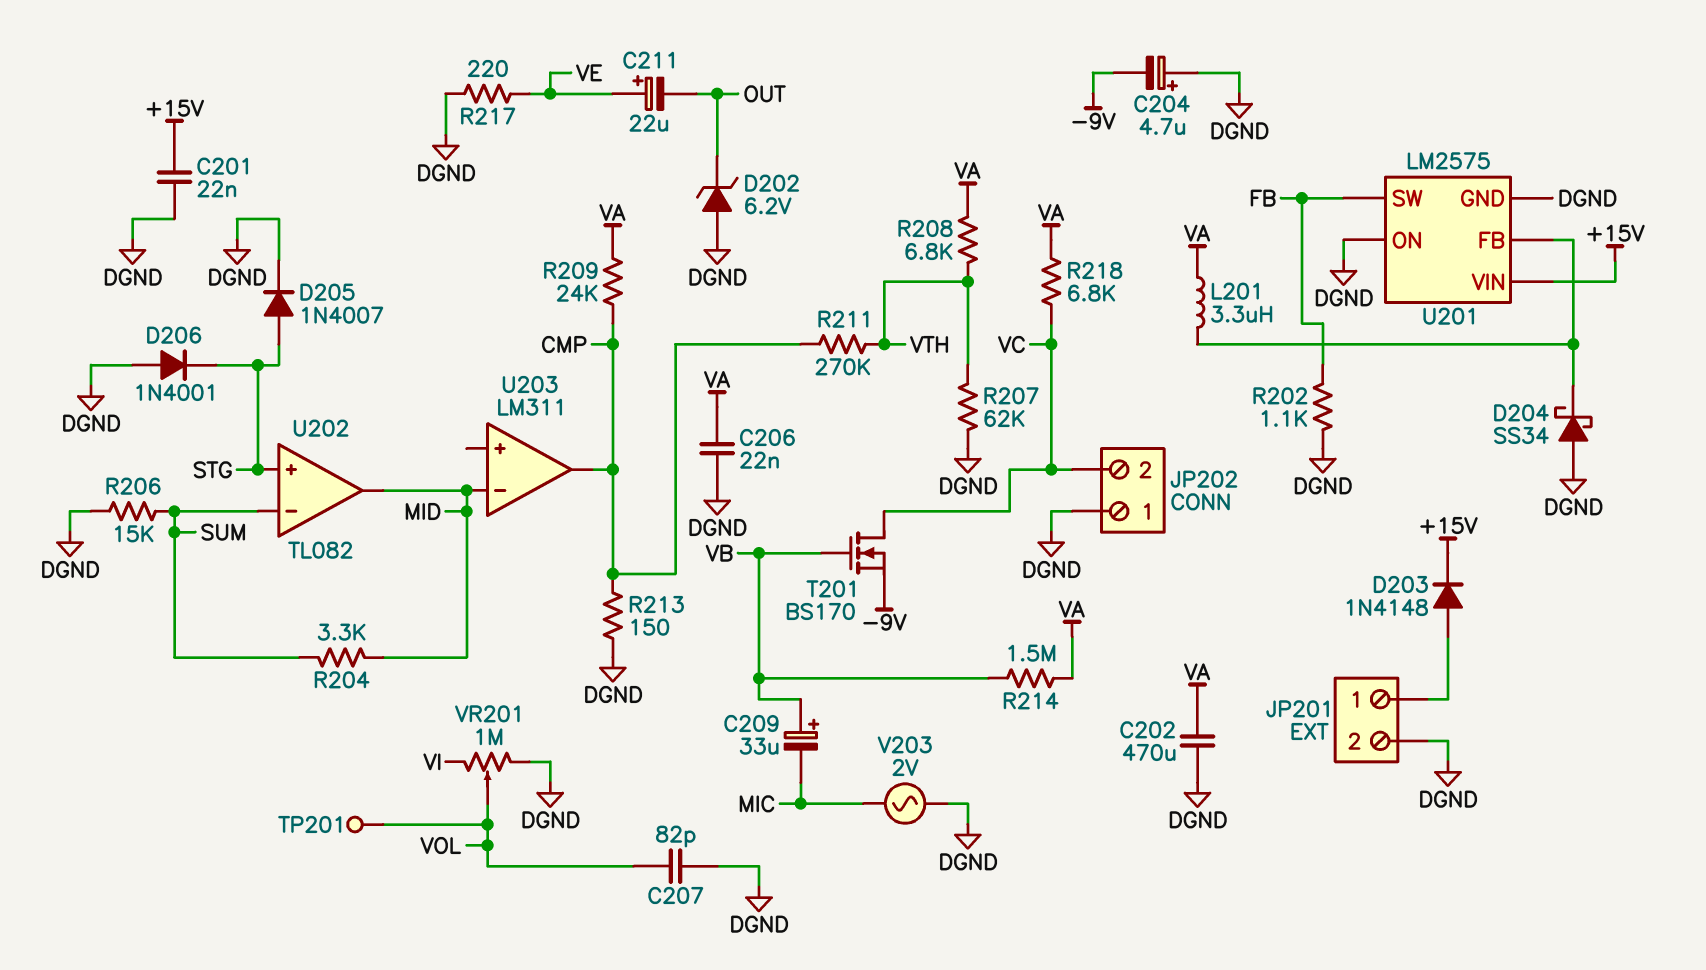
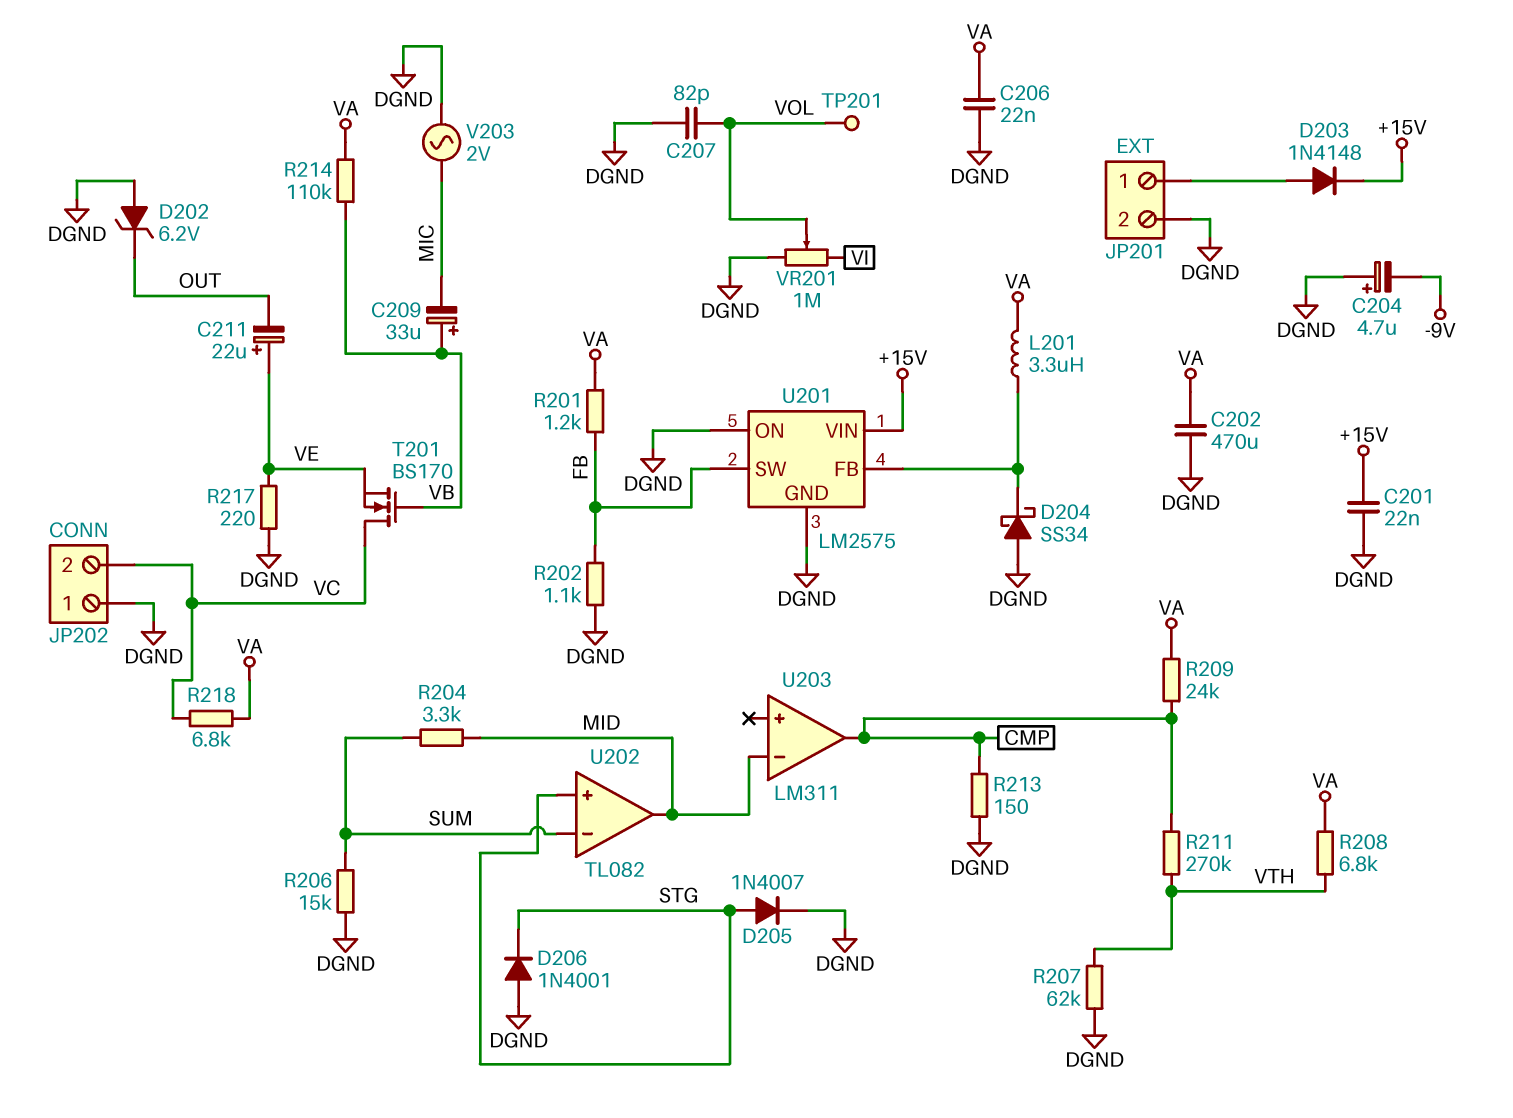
R201: none -> 1.2k (FB, VA)
R214: 1.5M (VA, VB) -> 110k (VA, VB)
T201: NMOS BS170 (G VB, D VC, S -9V) -> NMOS BS170 (G VB, D VC, S VE)

